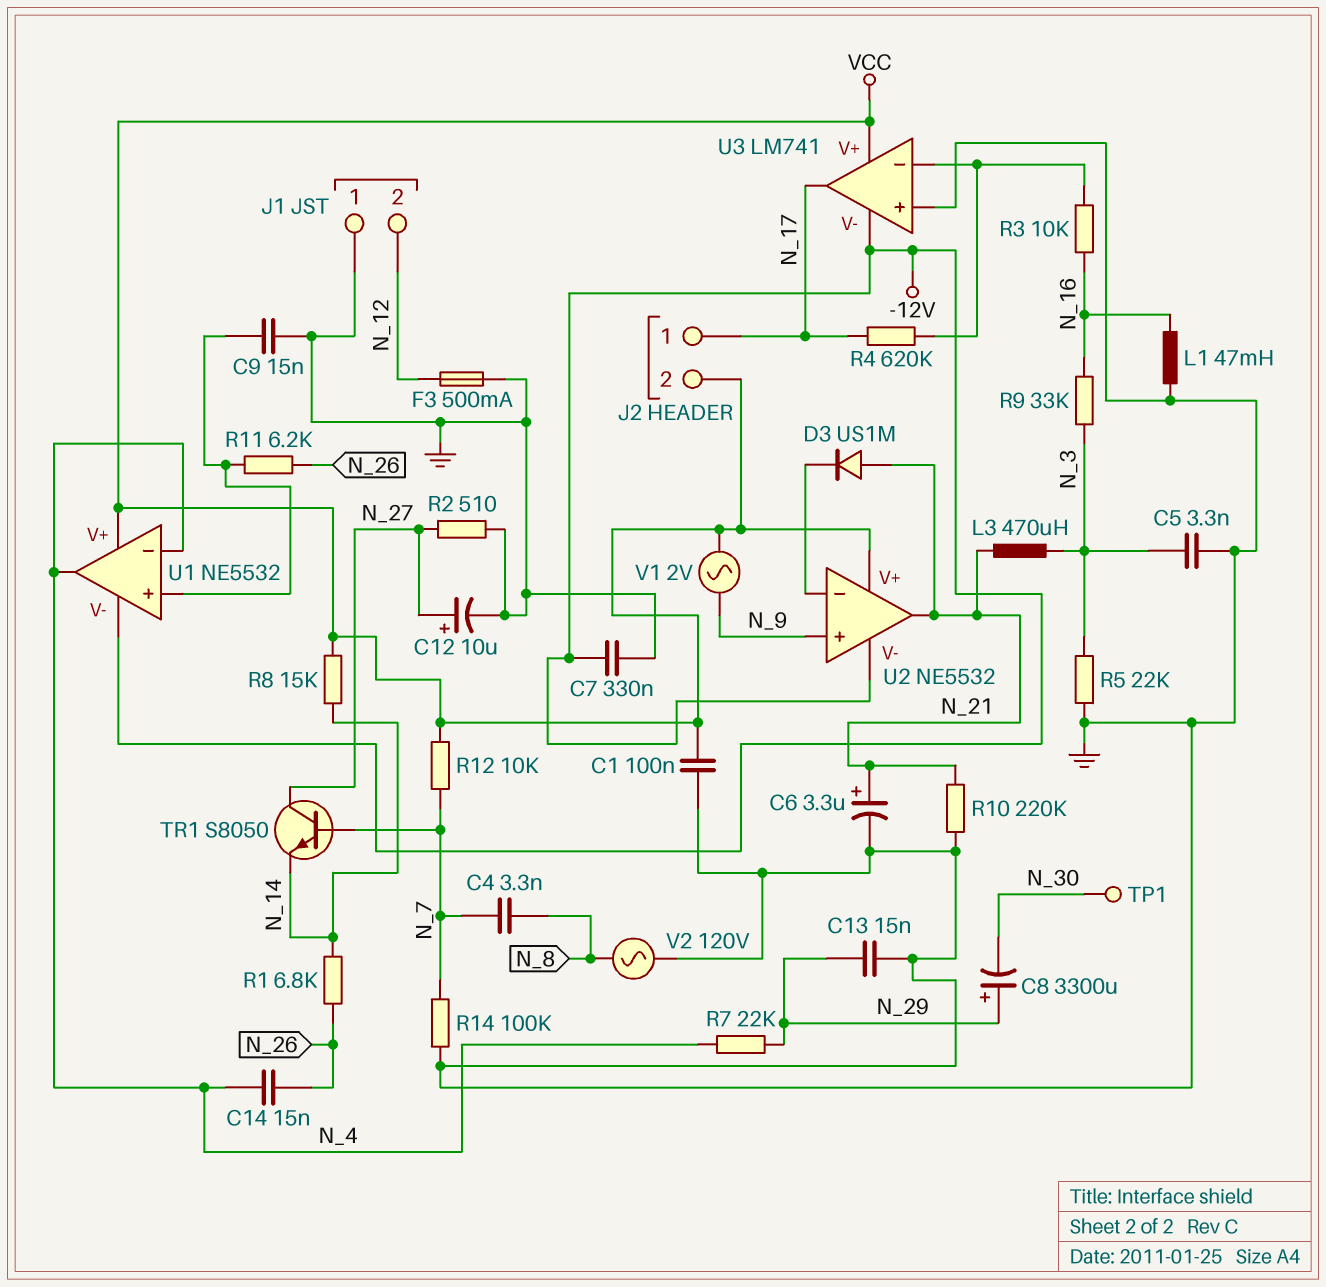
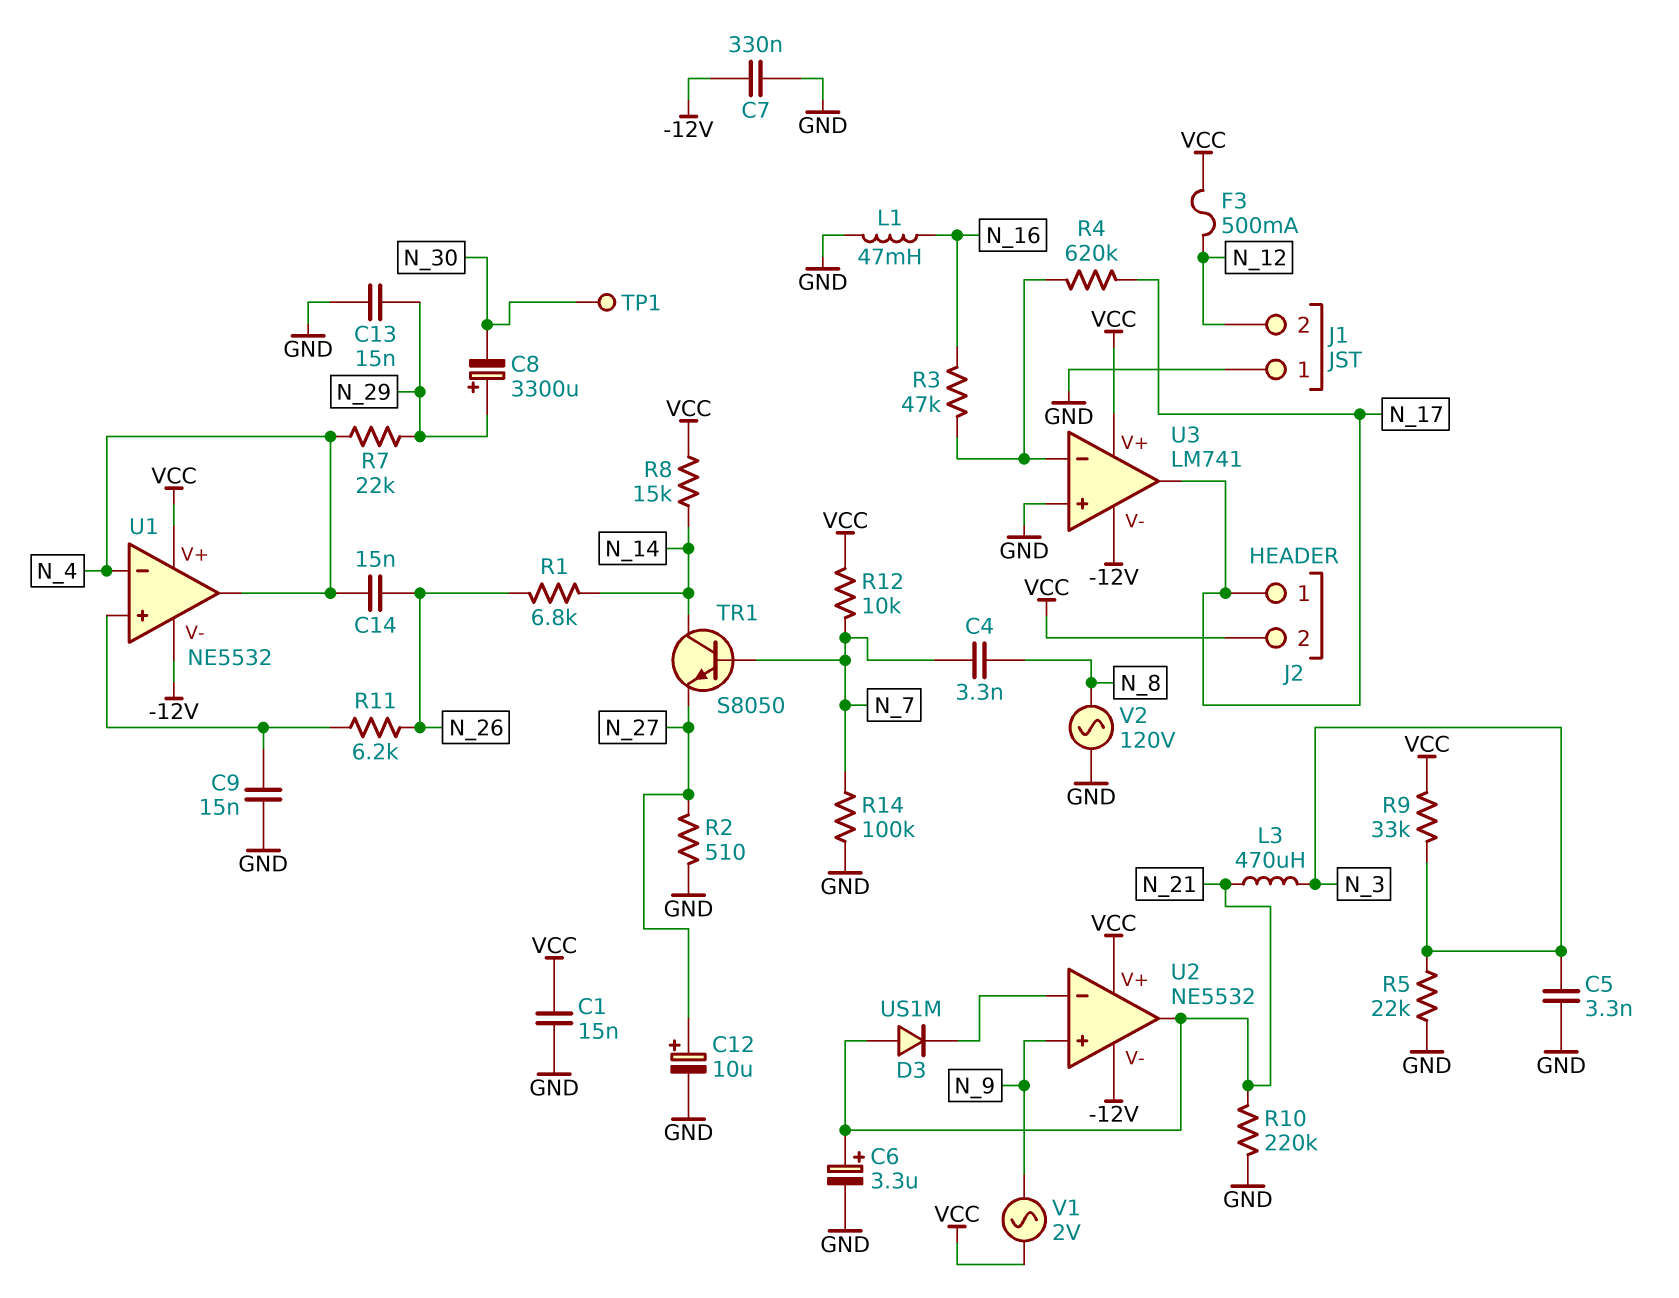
C1: 100nF (GND, VCC) -> 15nF (GND, VCC)
F3: 500mA (GND, N_12) -> 500mA (N_12, VCC)
R3: 10k (N_16, U3/in-) -> 47k (N_16, U3/in-)
R9: 33k (N_3, N_16) -> 33k (N_3, VCC)
TR1: NPN S8050 (B N_7, C N_27, E N_14) -> NPN S8050 (B N_7, C N_14, E N_27)

